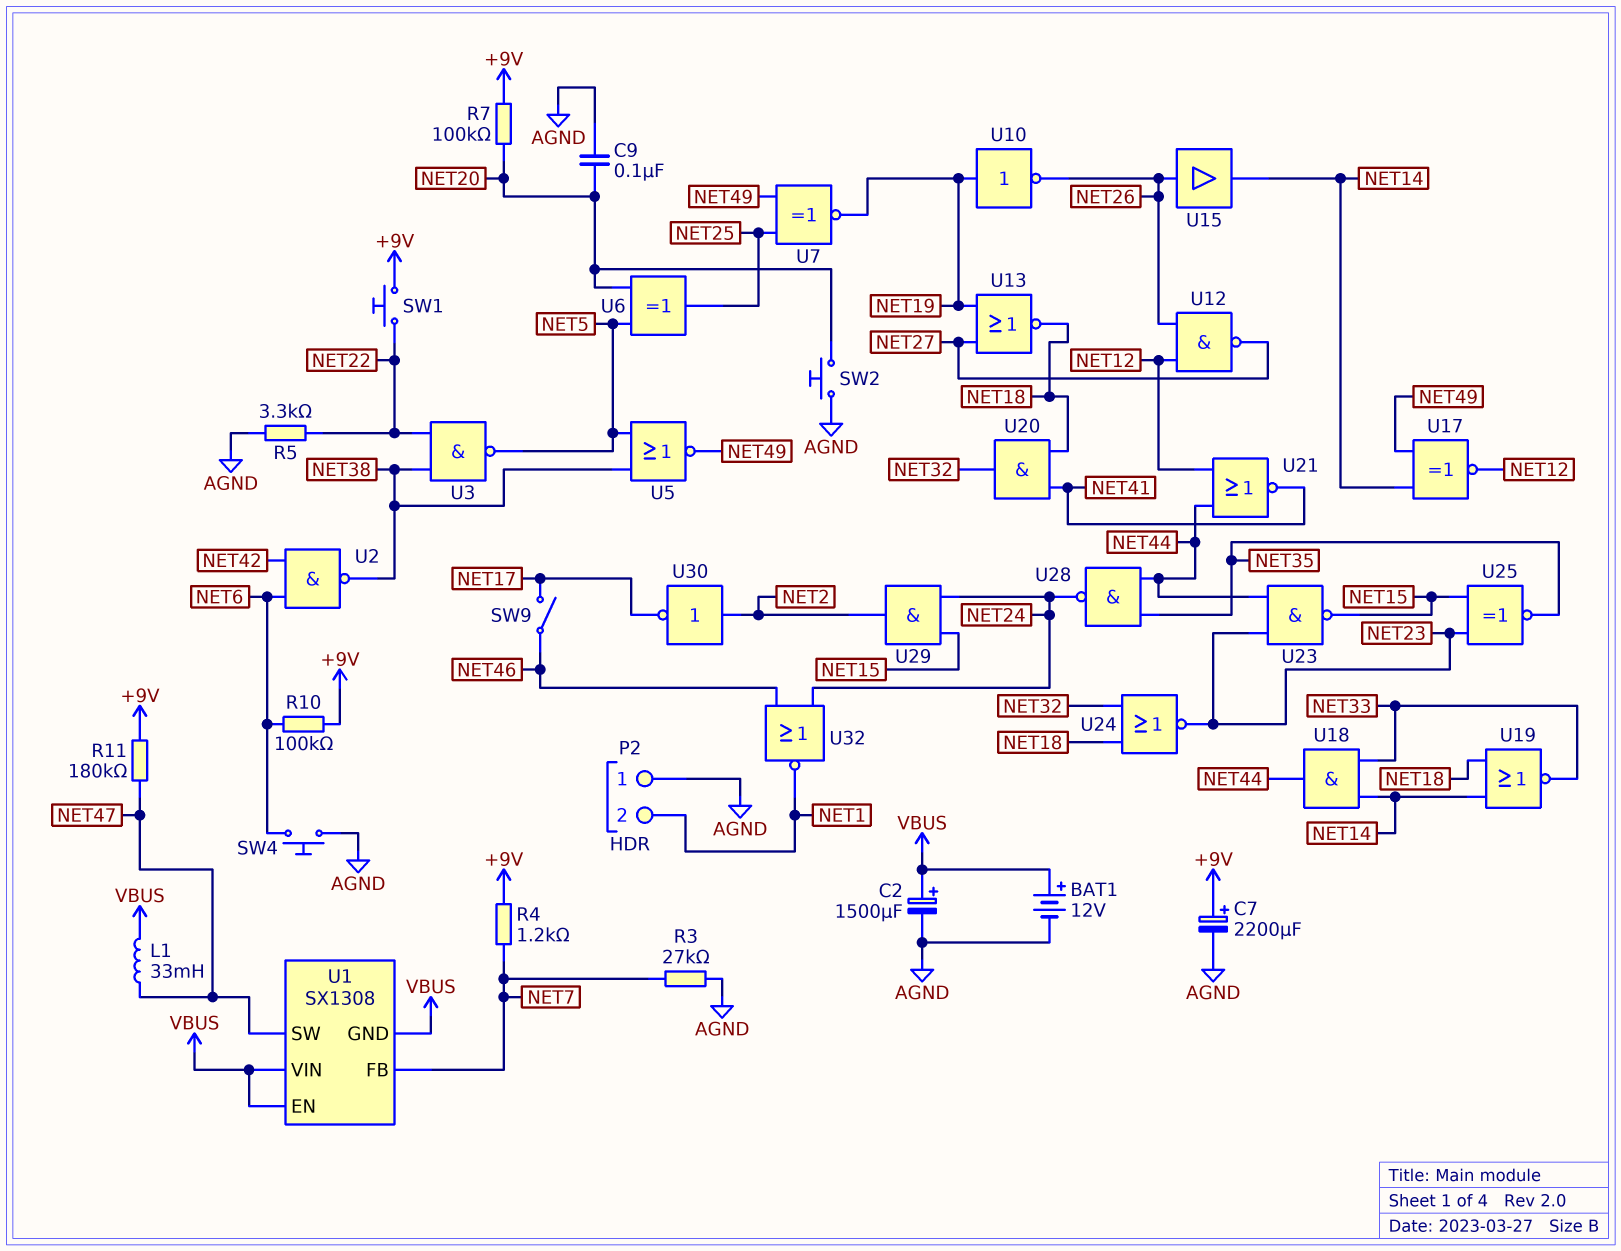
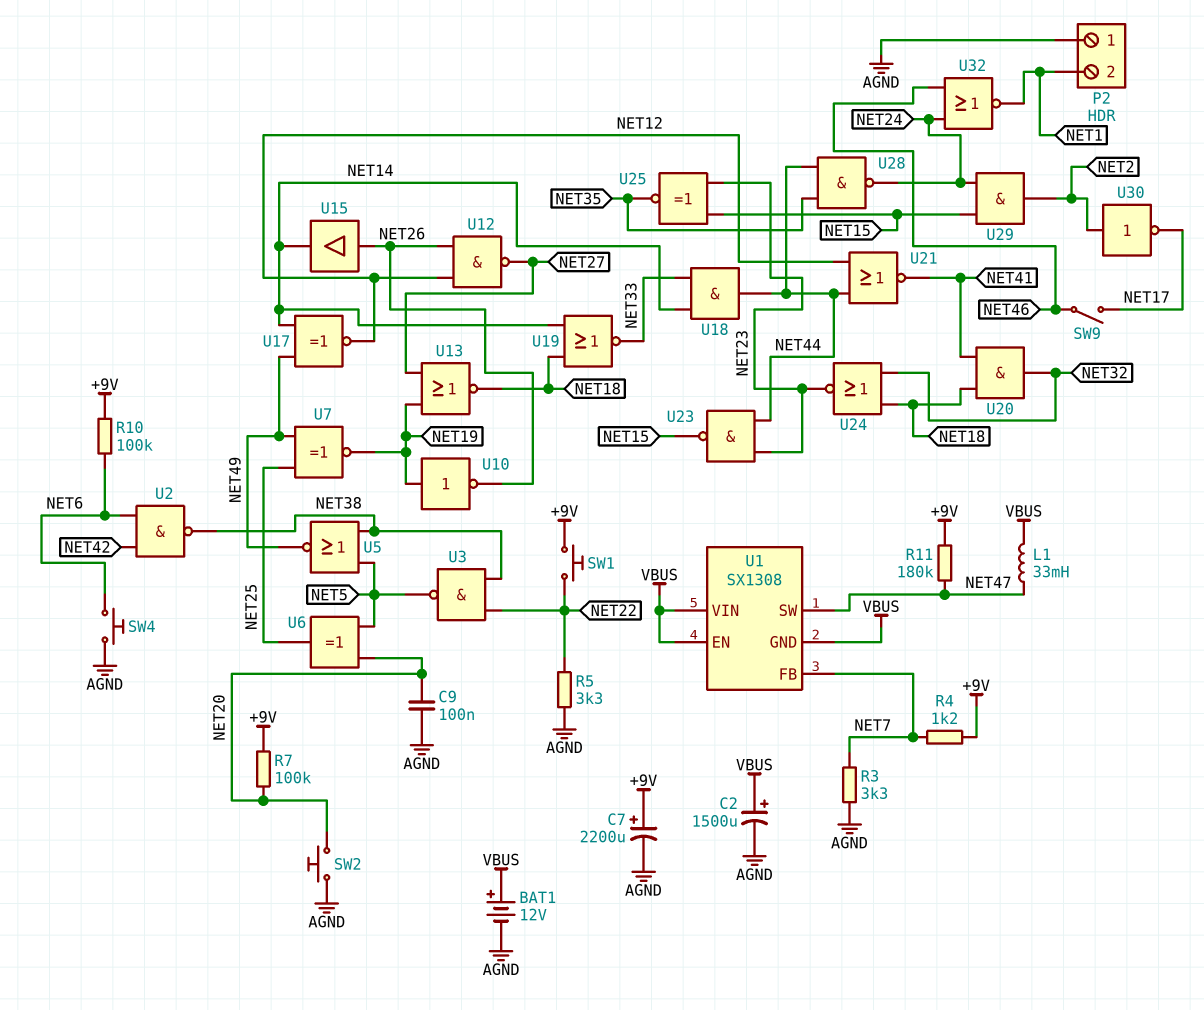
R3: 27k (AGND, NET7) -> 3.3k (AGND, NET7)

